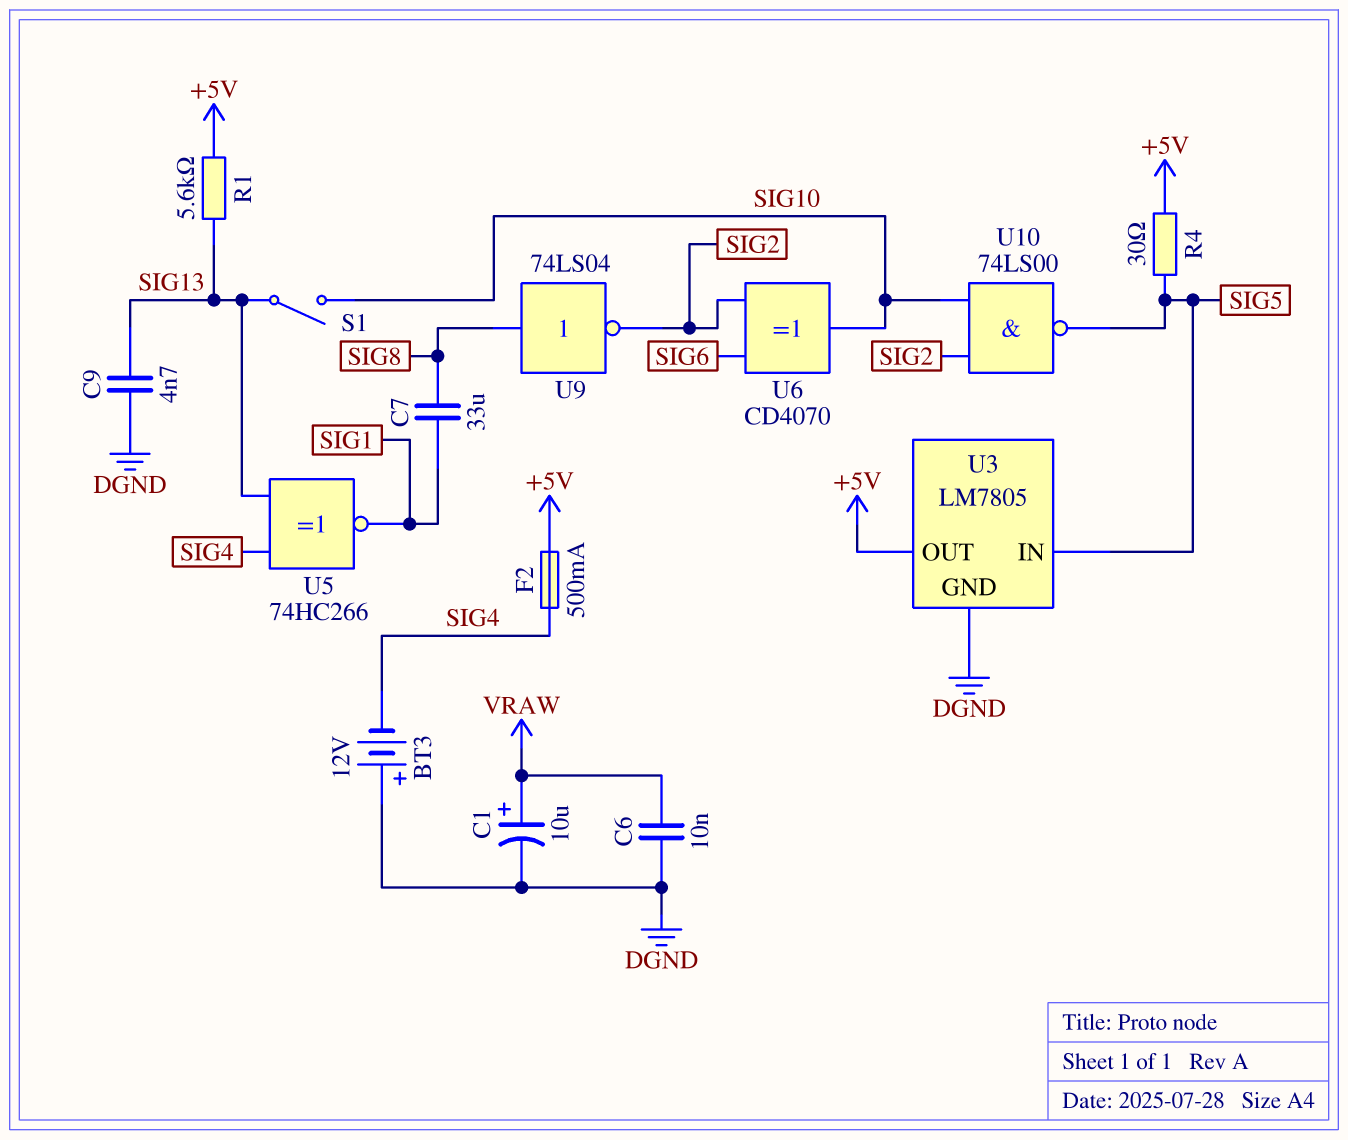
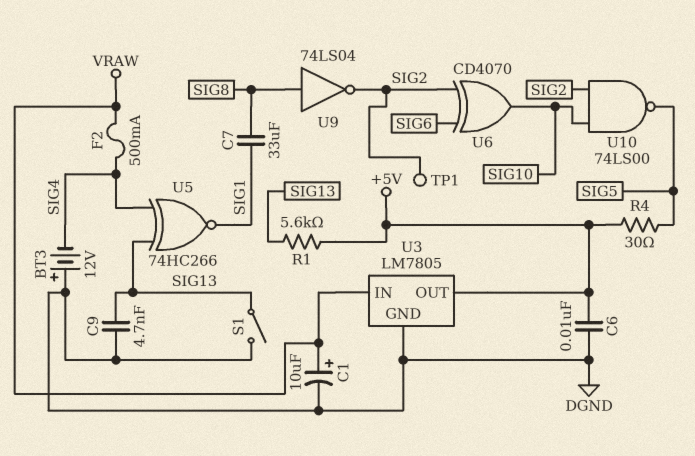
C6: 10nF (DGND, VRAW) -> 10nF (+5V, DGND)
F2: 500mA (+5V, SIG4) -> 500mA (SIG4, VRAW)
S1: switch (SIG10, SIG13) -> switch (DGND, SIG13)
TP1: none -> test point (SIG2)
U3 pin IN: SIG5 -> VRAW

